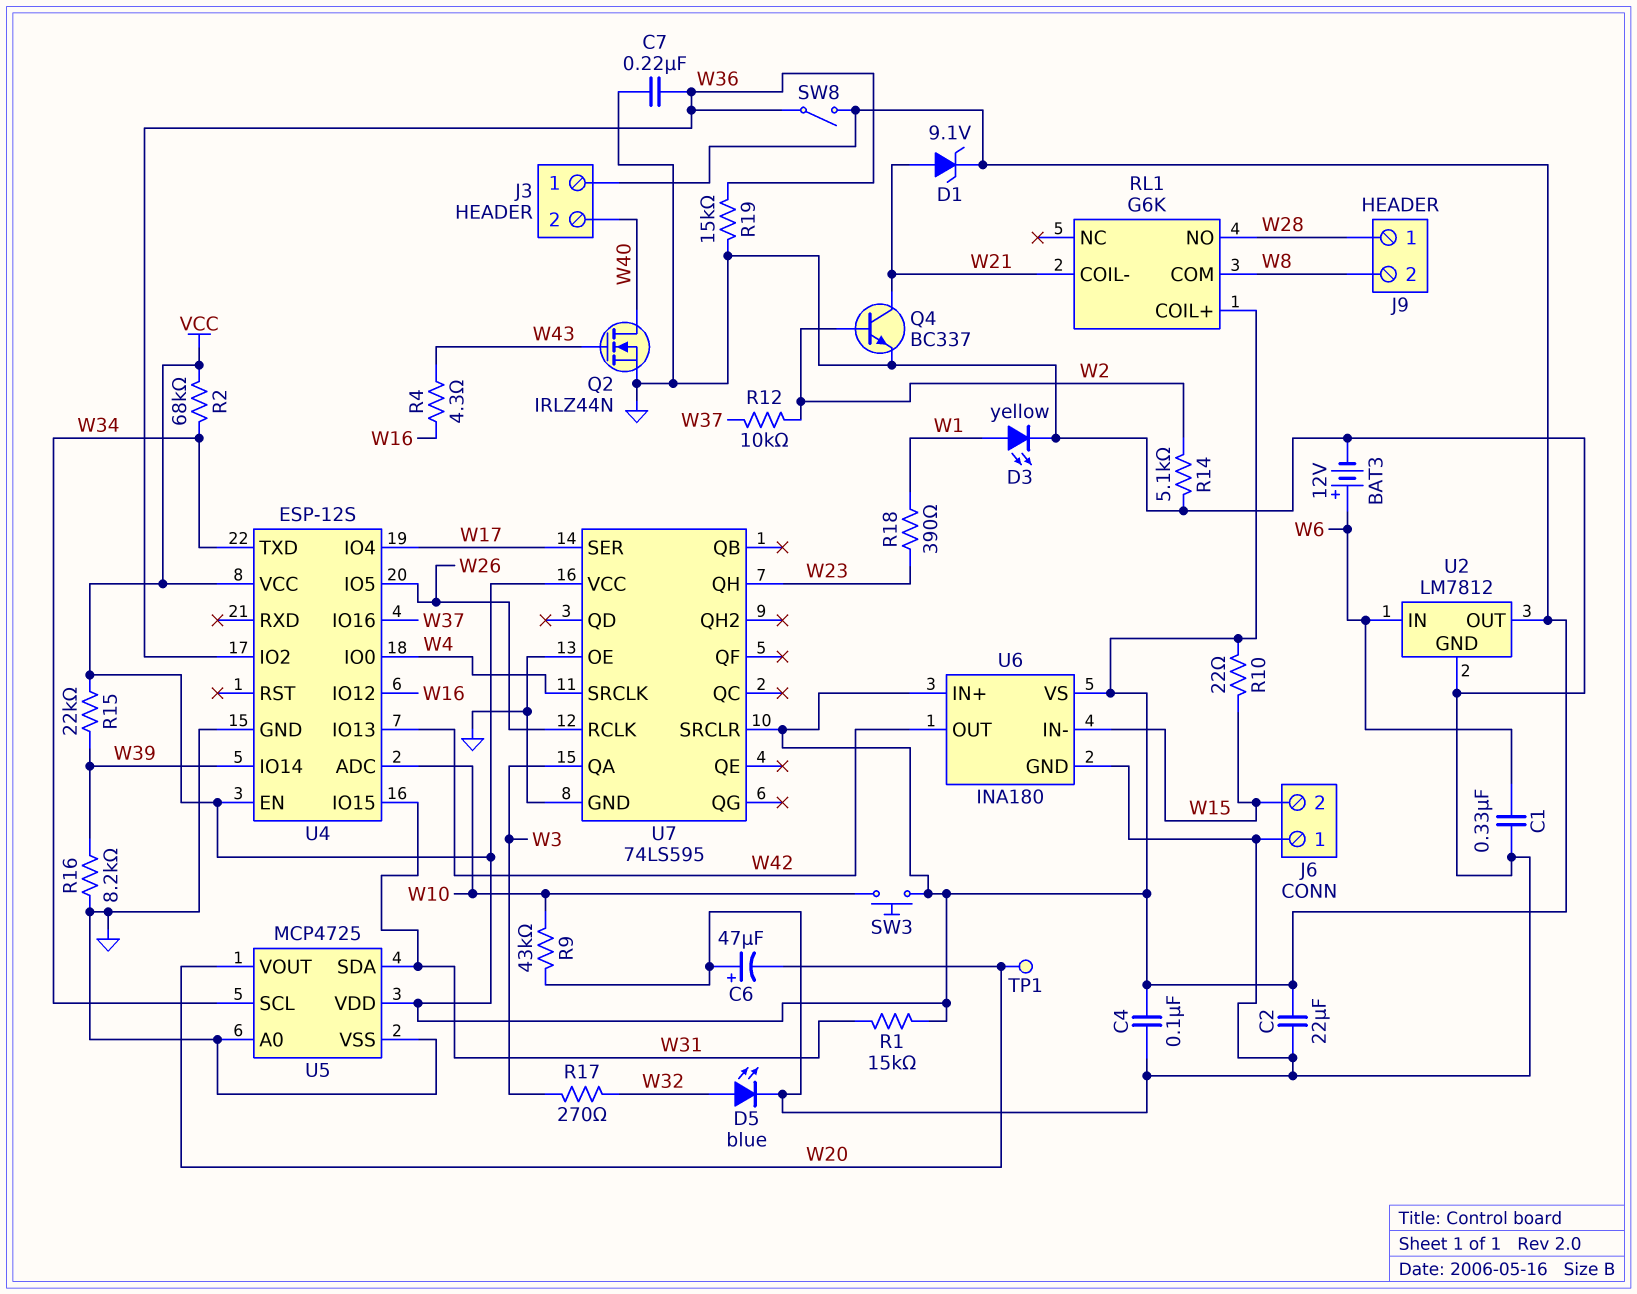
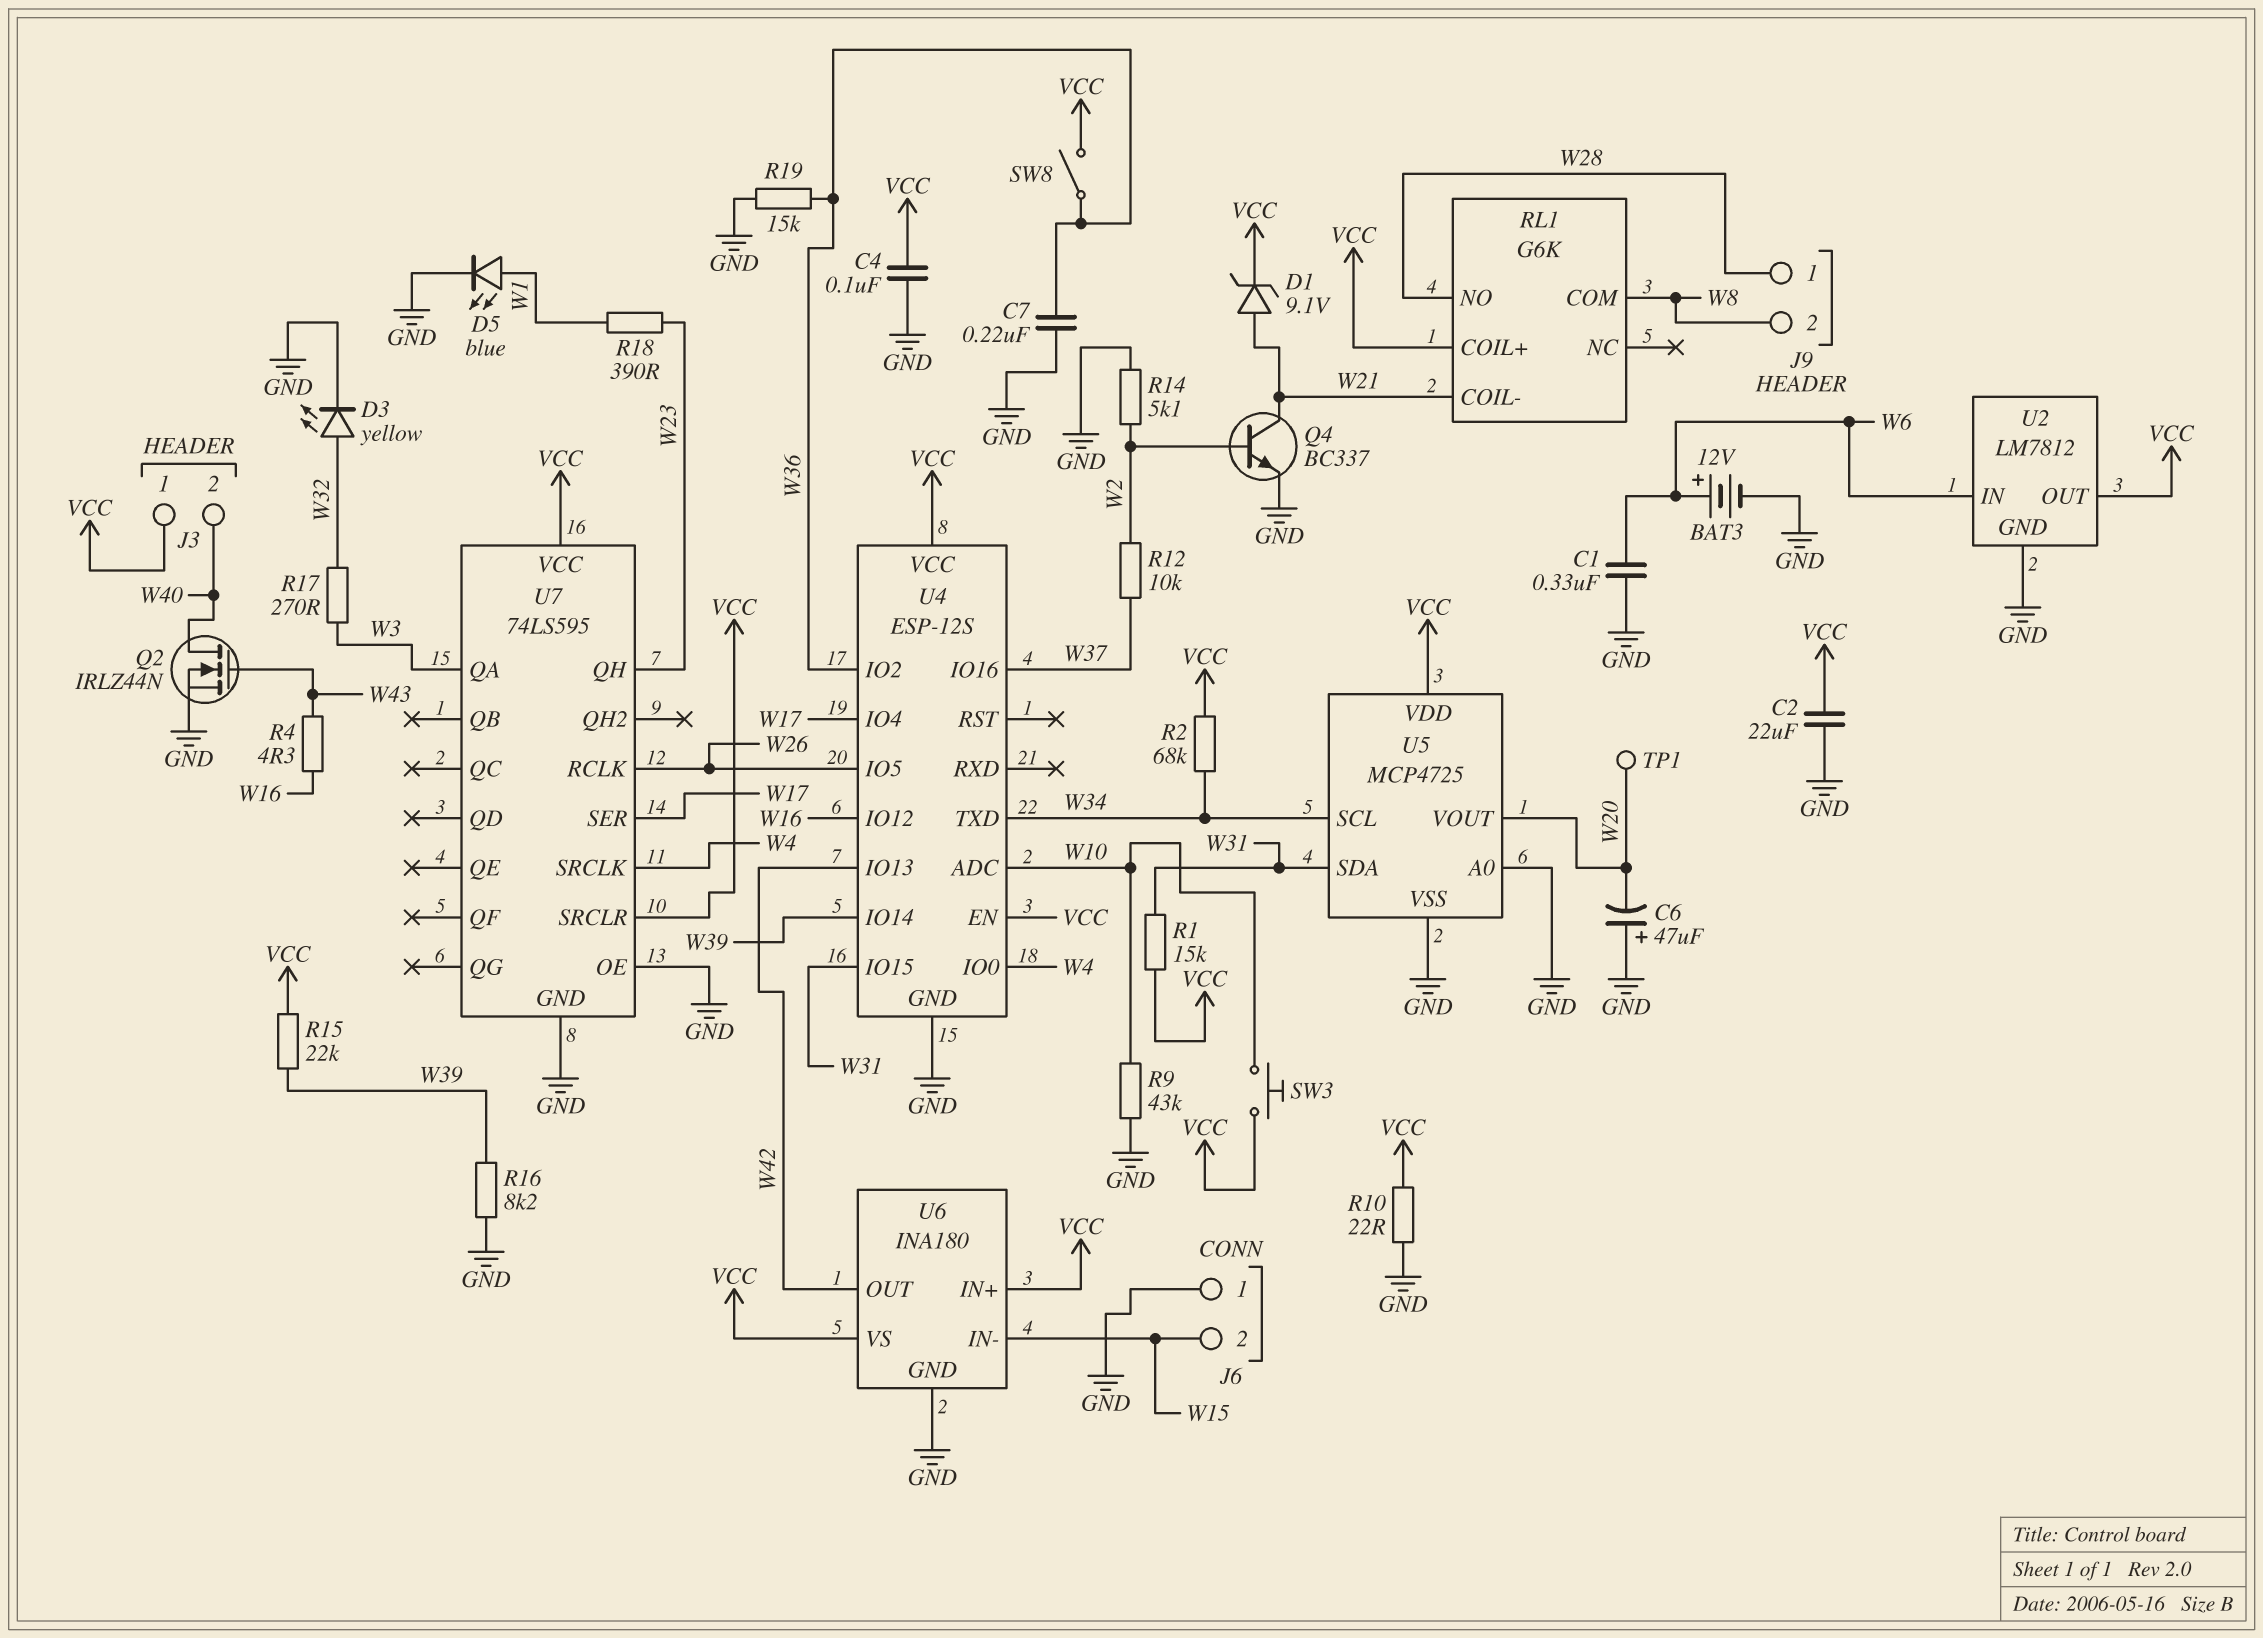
D3: LED yellow (A W1, K GND) -> LED yellow (A W32, K GND)
D5: LED blue (A W32, K GND) -> LED blue (A W1, K GND)
R10: 22 (VCC, W15) -> 22 (GND, VCC)

